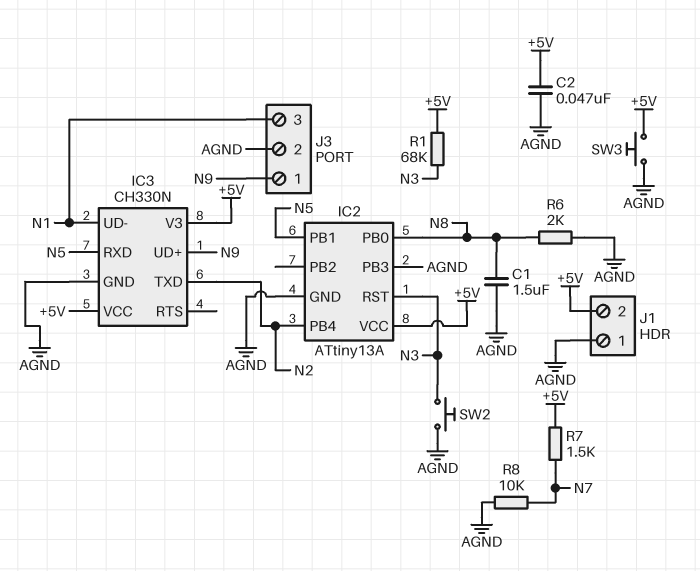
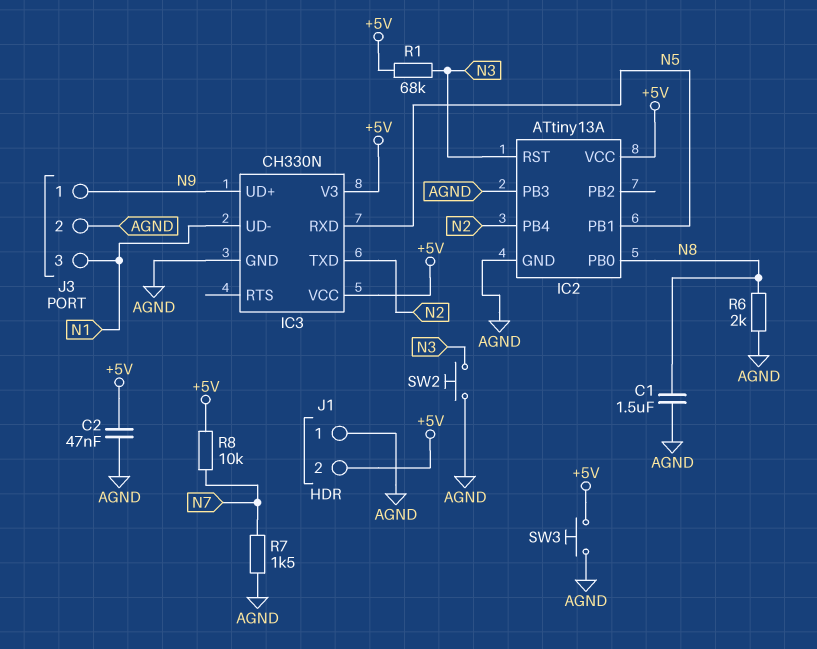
R7: 1.5k (+5V, N7) -> 1.5k (AGND, N7)
R8: 10k (AGND, N7) -> 10k (+5V, N7)

